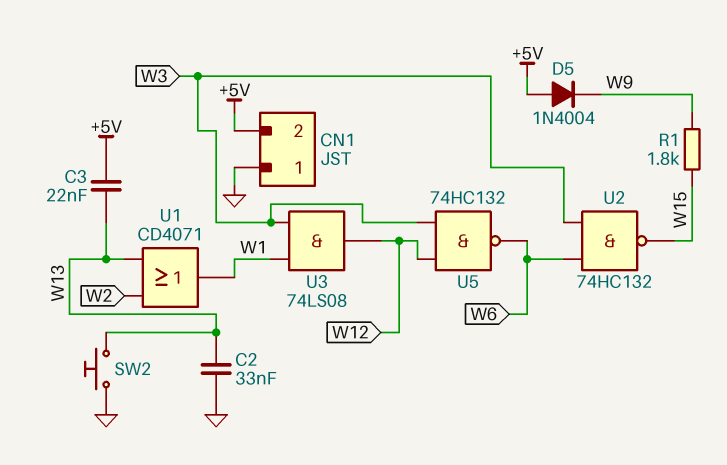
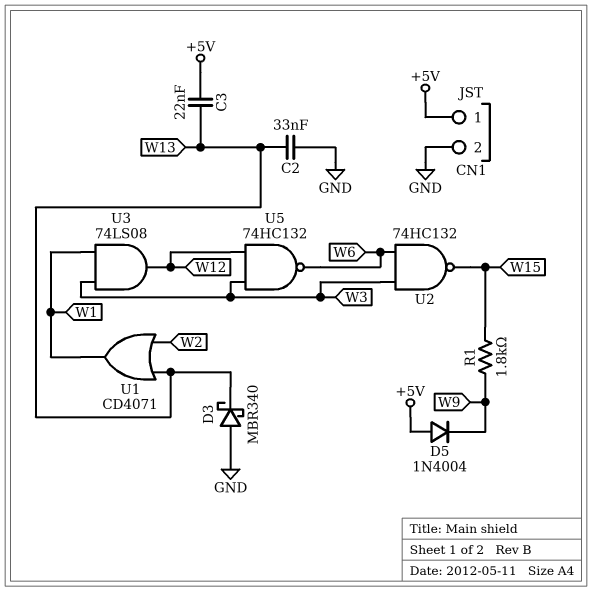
CN1 pin 1: GND -> +5V
CN1 pin 2: +5V -> GND
D3: none -> schottky MBR340 (A GND, K W13)
SW2: button (GND, W13) -> none

